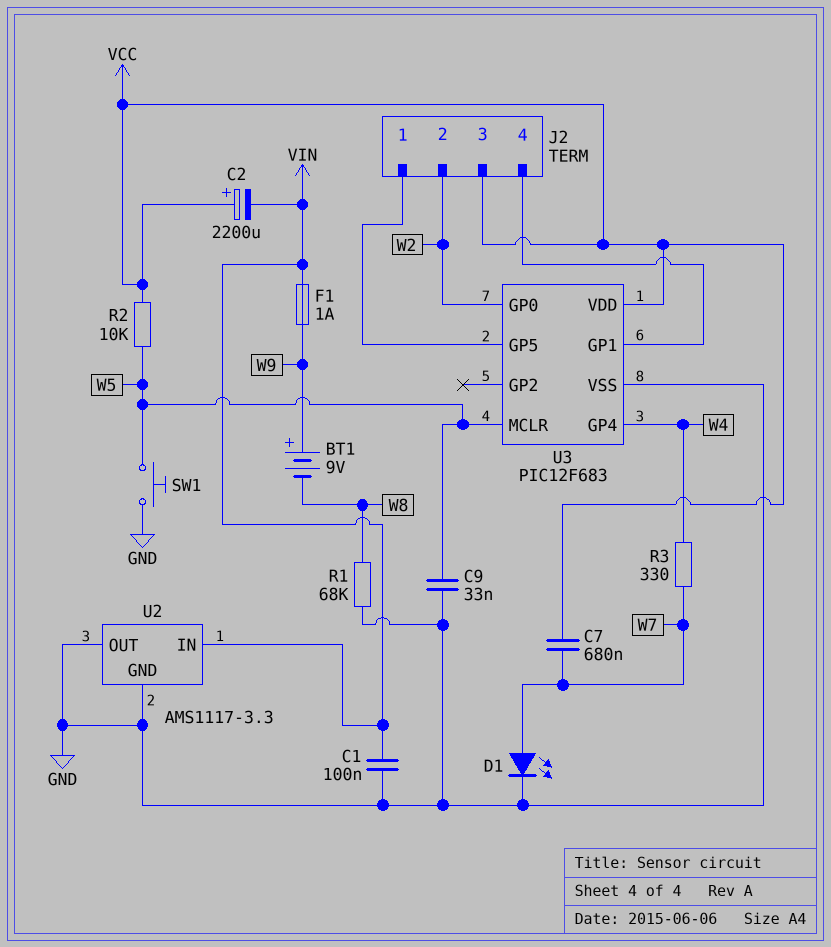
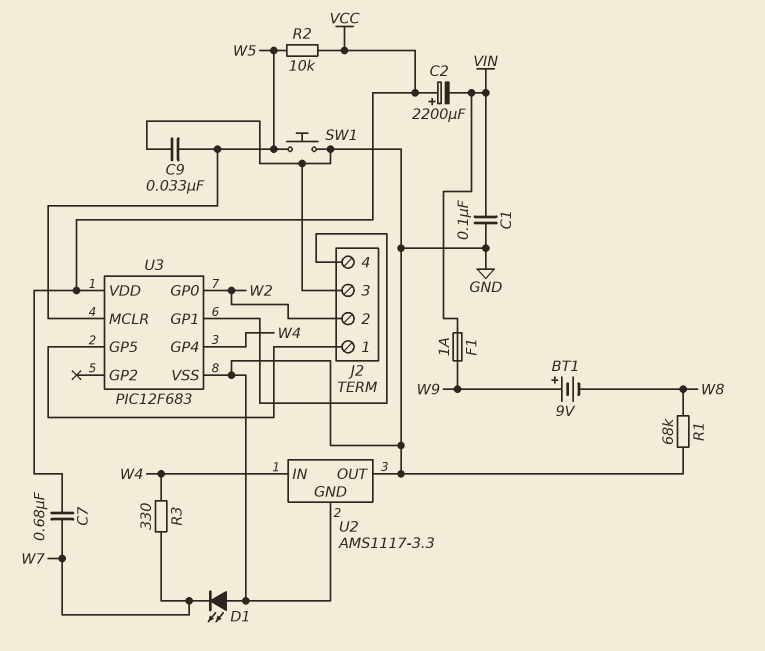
D1: LED (A W7, K GND) -> LED (A GND, K W7)
J2 pin 3: VCC -> GND
U2 pin IN: VIN -> W4

